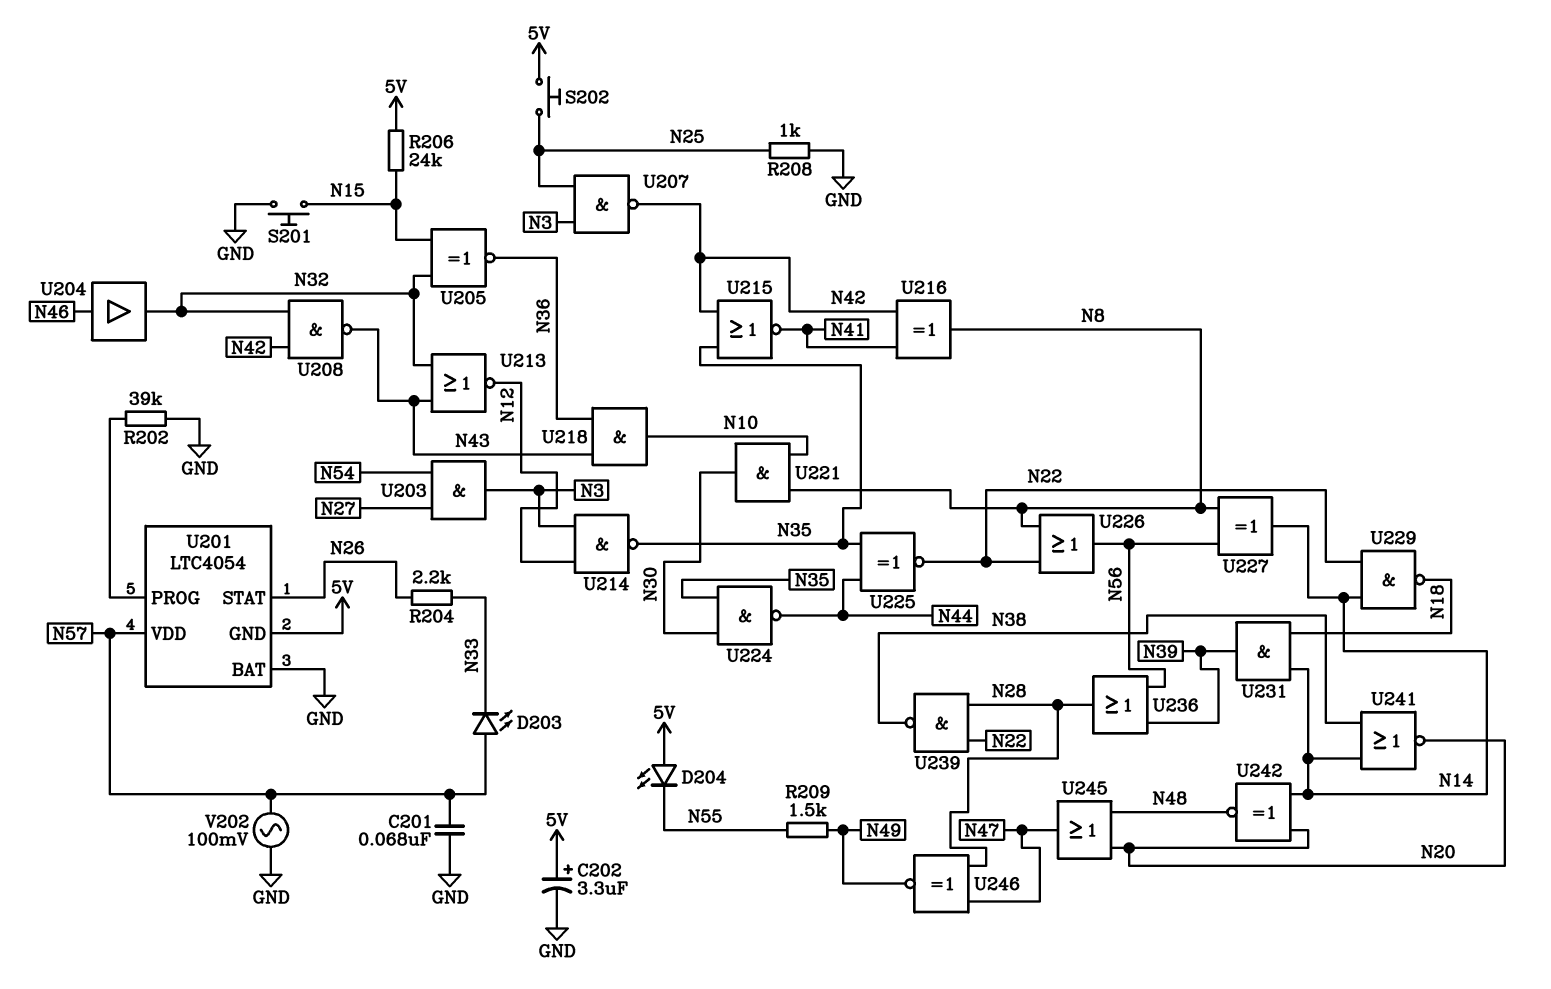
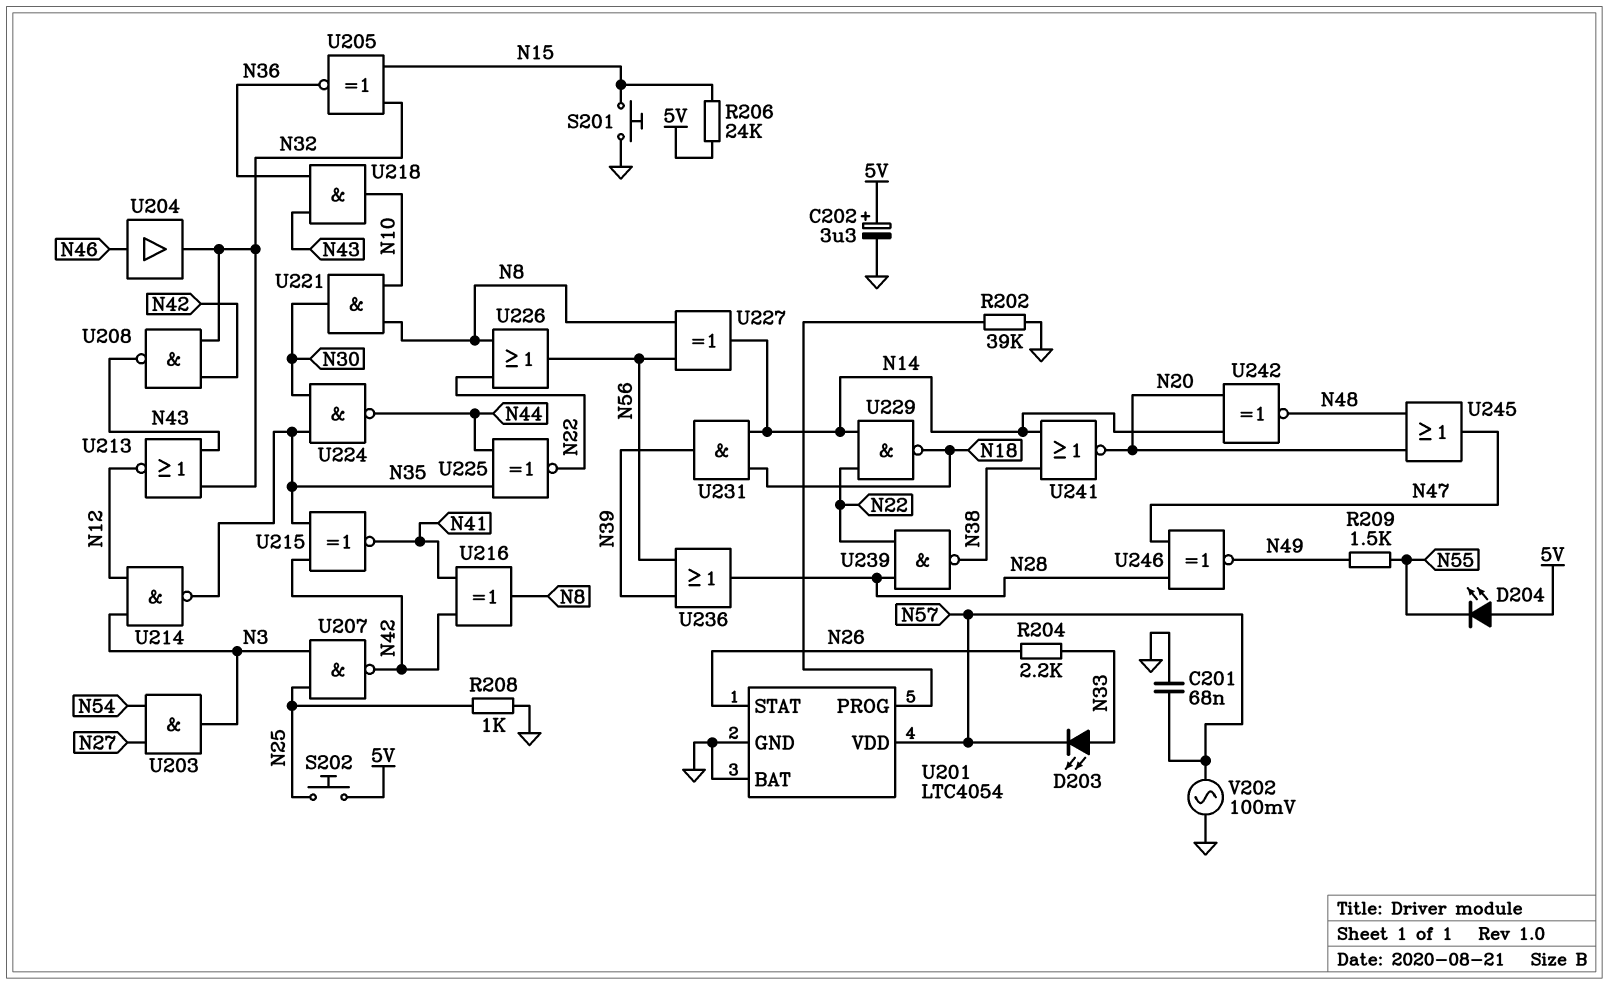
D203: LED (A N57, K N33) -> LED (A N33, K N57)
U201 pin GND: 5V -> GND
U215: NOR (in N35, in N42, out N41) -> XNOR (in N35, in N42, out N41)

